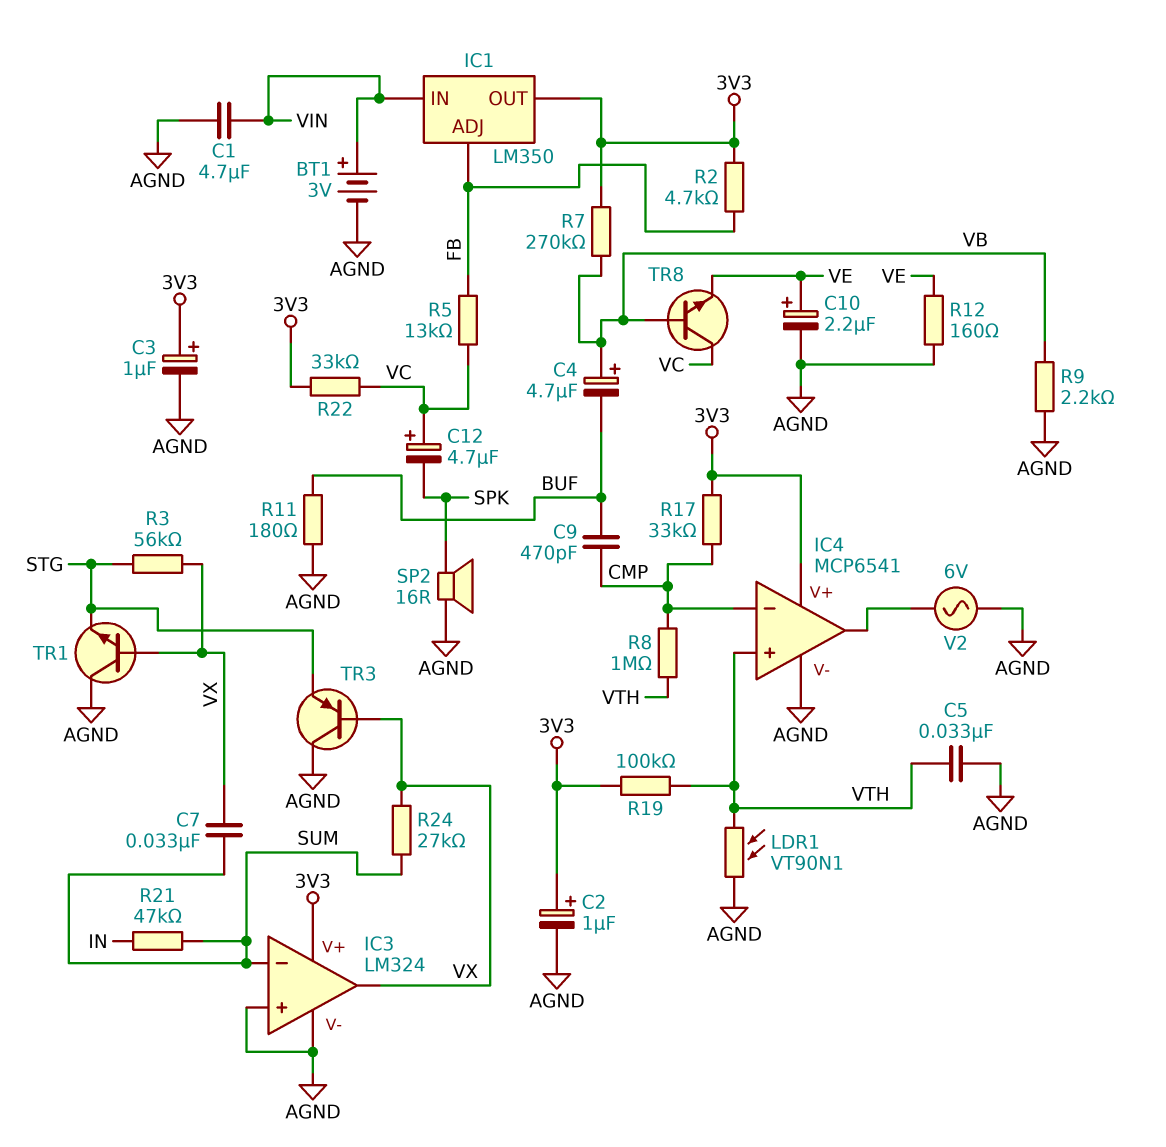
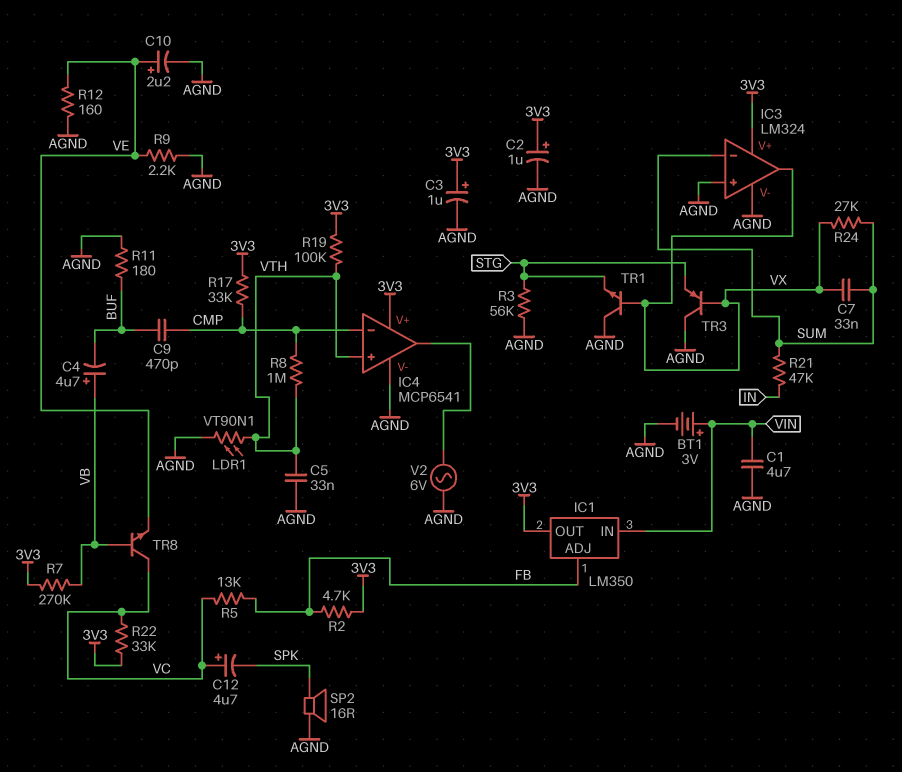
R3: 56k (STG, VX) -> 56k (AGND, STG)
R9: 2.2k (AGND, VB) -> 2.2k (AGND, VE)

